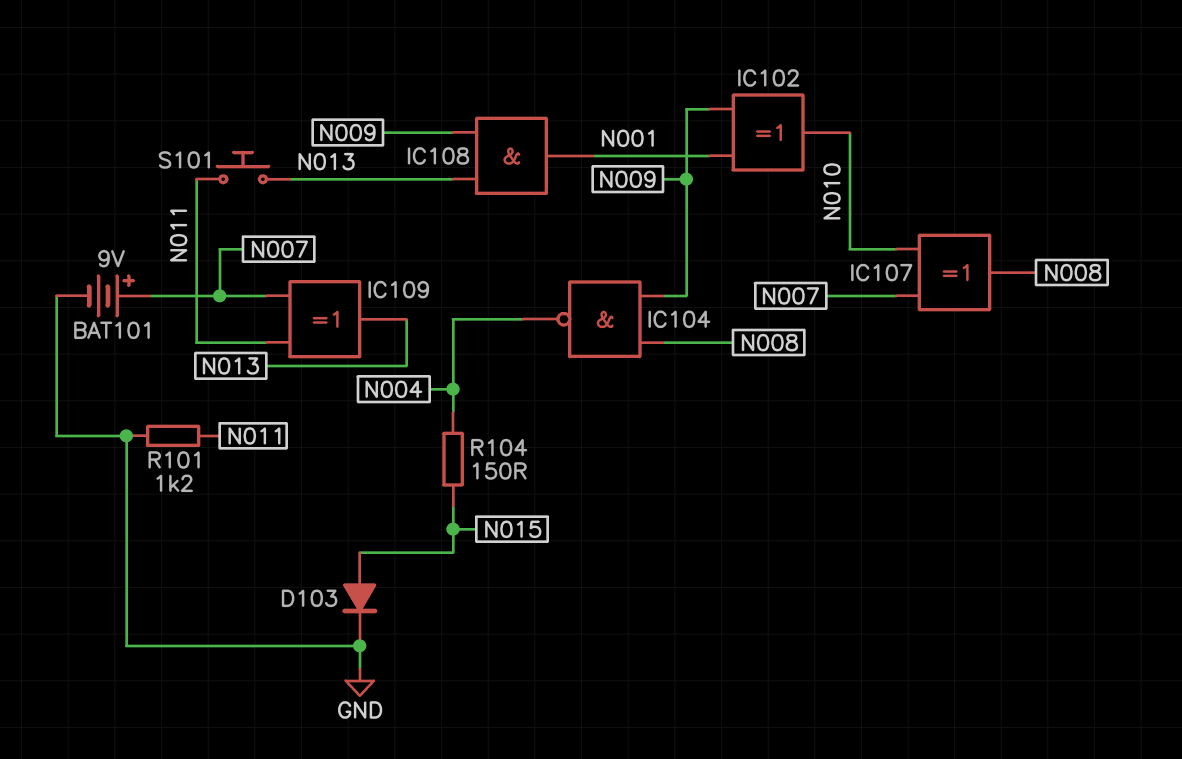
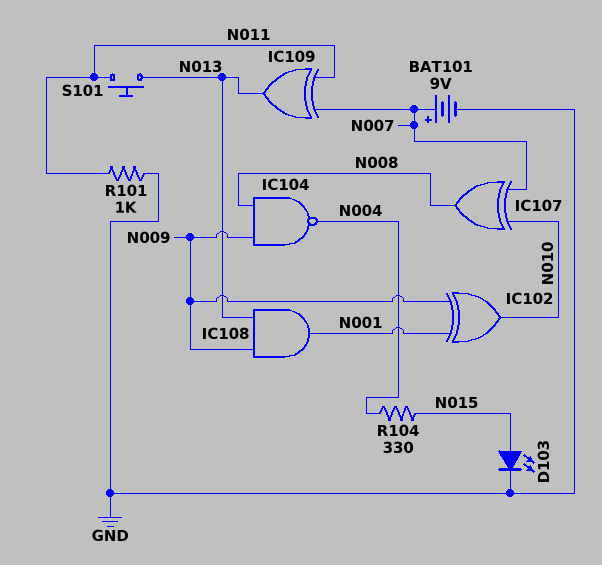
D103: diode (A N015, K GND) -> LED (A N015, K GND)
R101: 1.2k (GND, N011) -> 1k (GND, N011)
R104: 150 (N004, N015) -> 330 (N004, N015)

